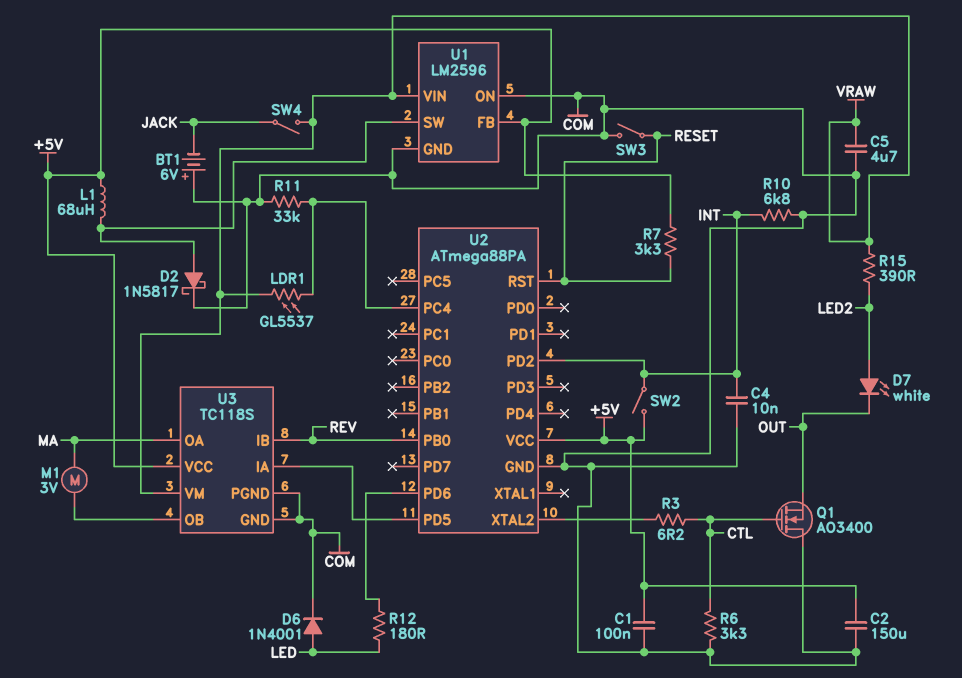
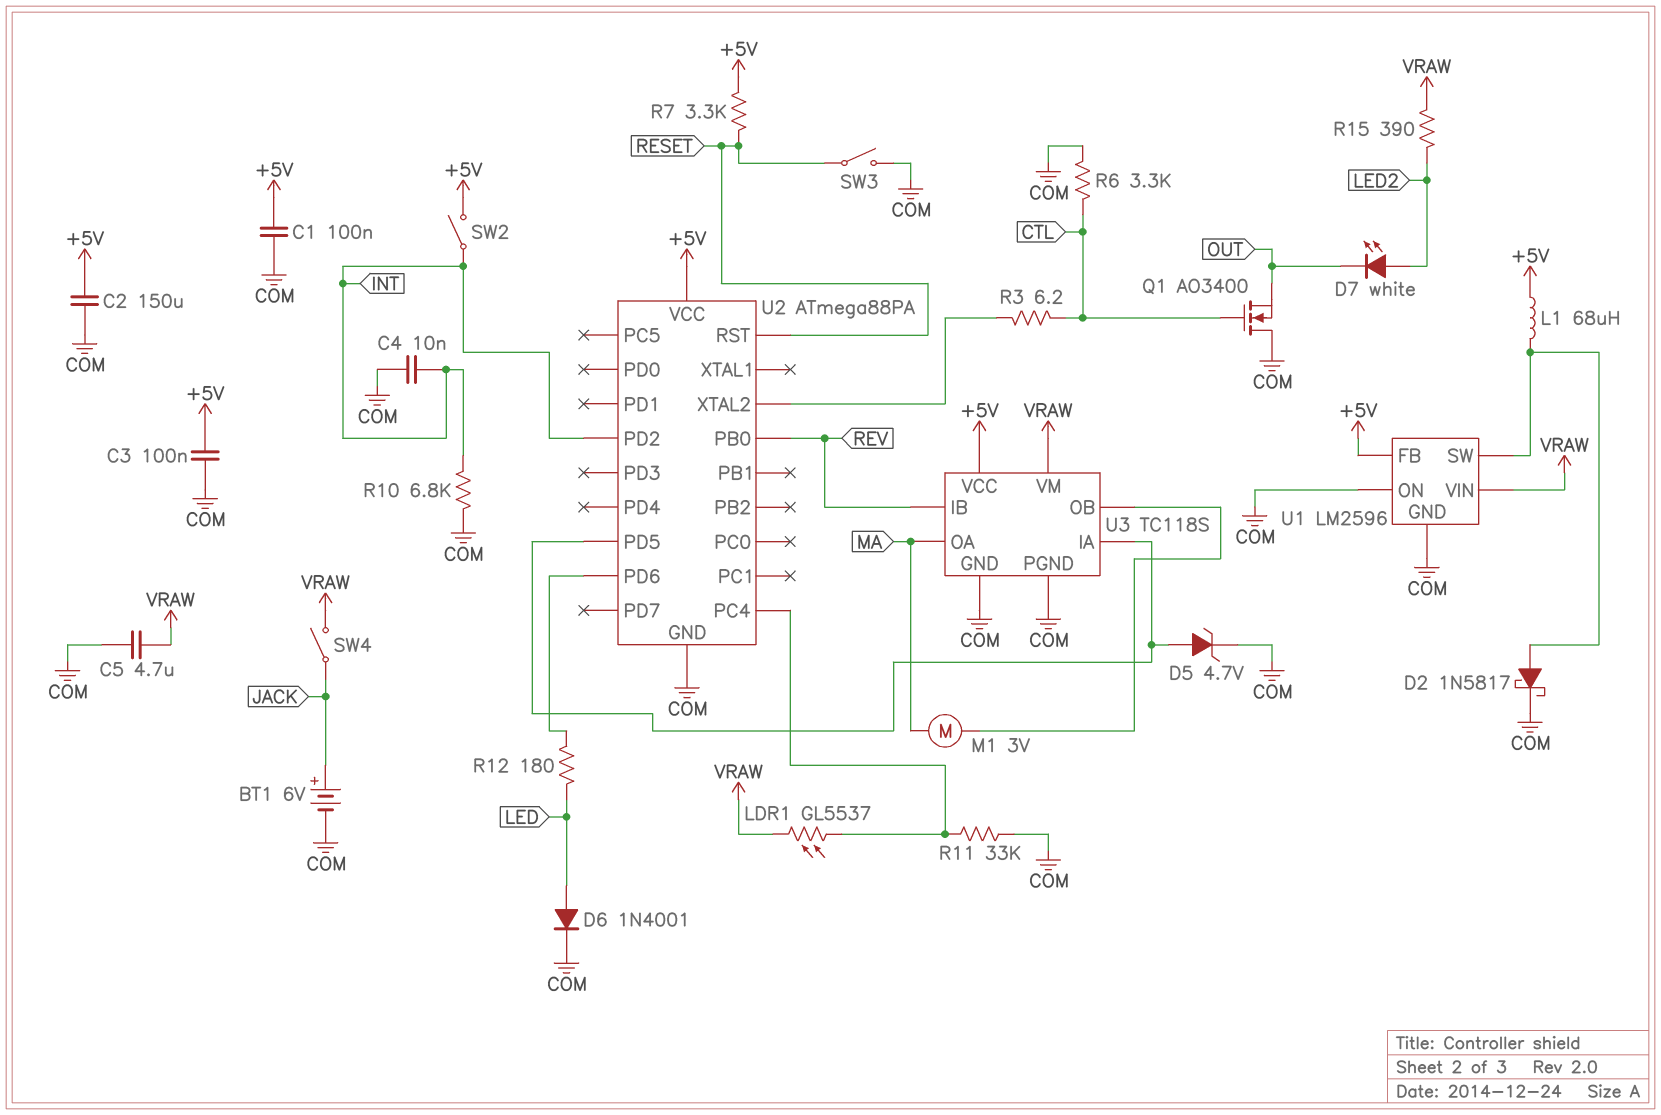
BT1: 6V (plus COM, minus JACK) -> 6V (plus JACK, minus COM)
C3: none -> 100nF (+5V, COM)
D5: none -> zener 4.7V (A U2/PD5, K COM)

